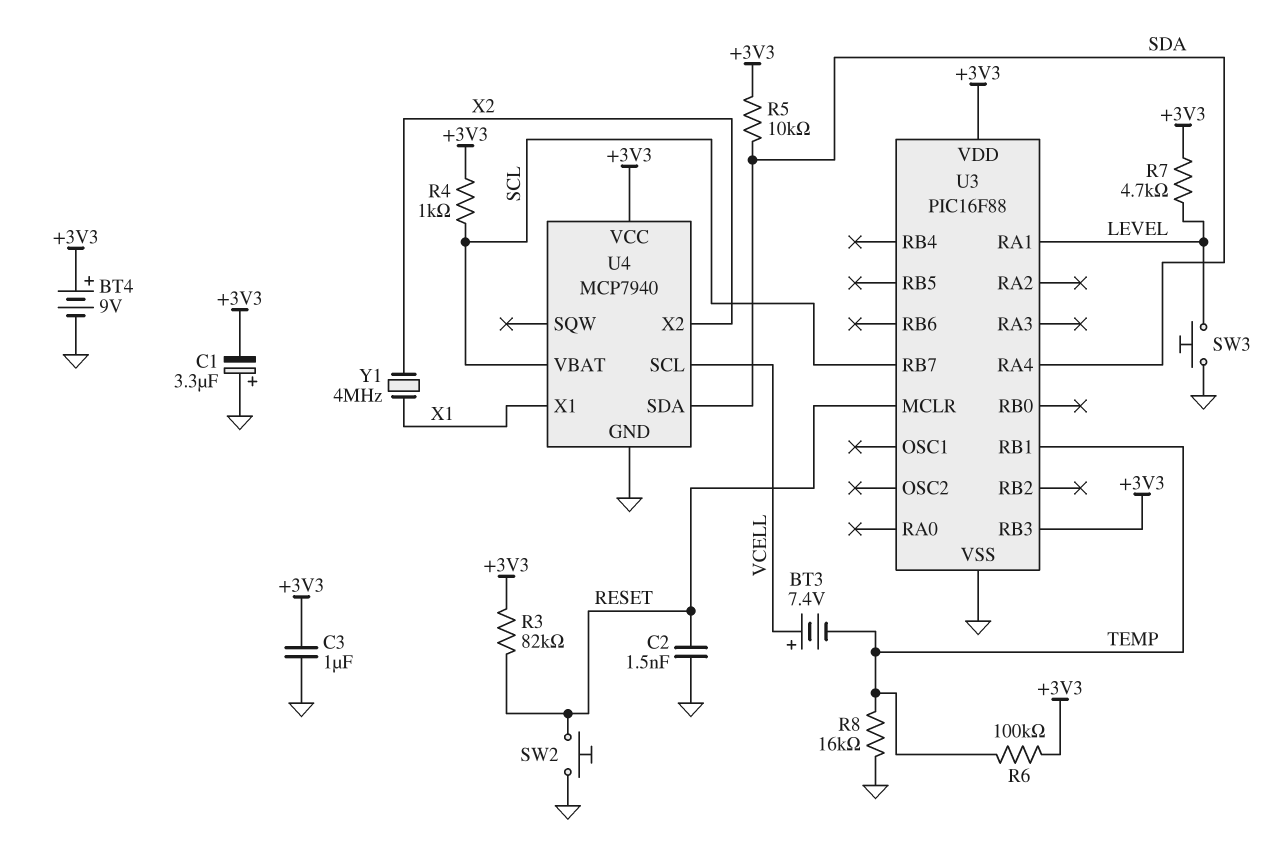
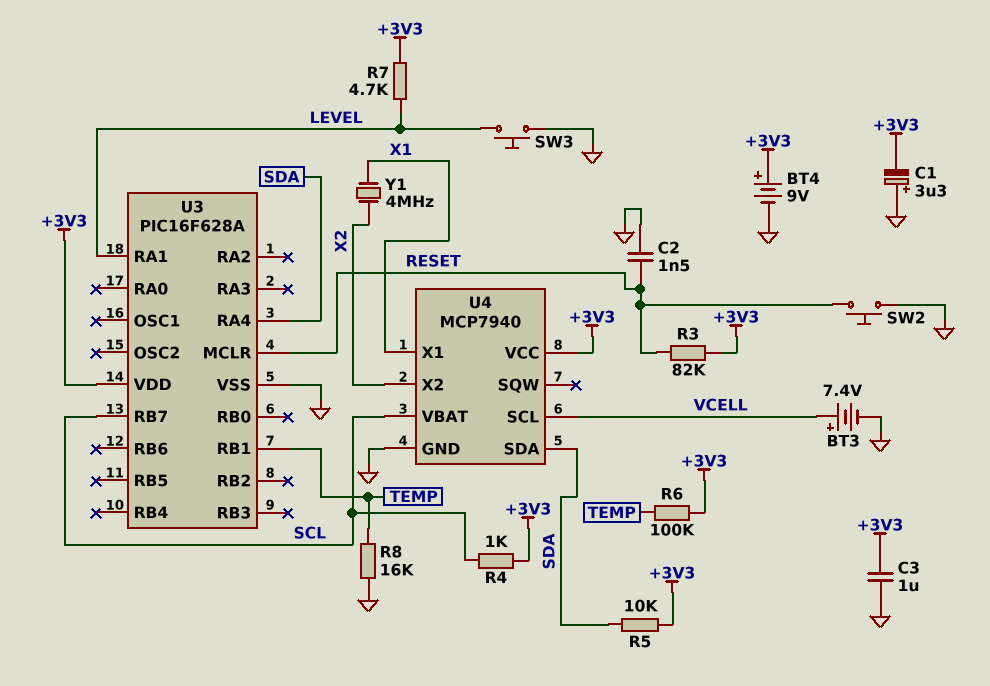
BT3: 7.4V (plus VCELL, minus TEMP) -> 7.4V (plus VCELL, minus GND)
U3: PIC16F88 -> PIC16F628A
U3 pin RB3: +3V3 -> none

